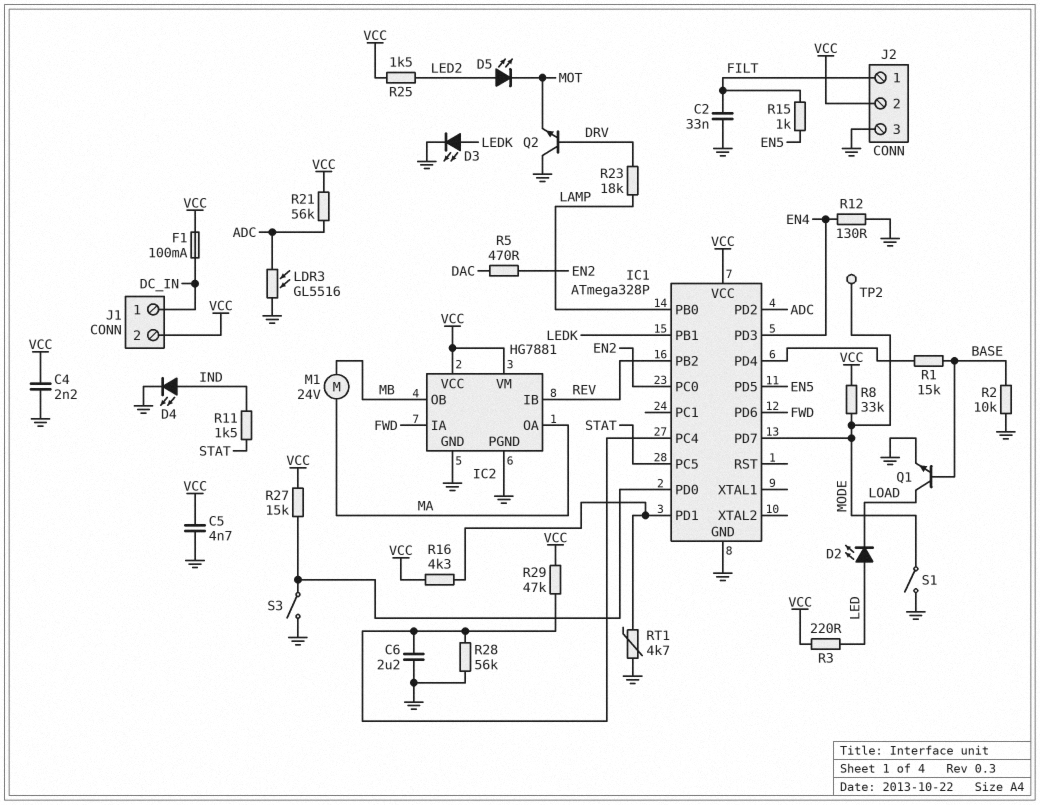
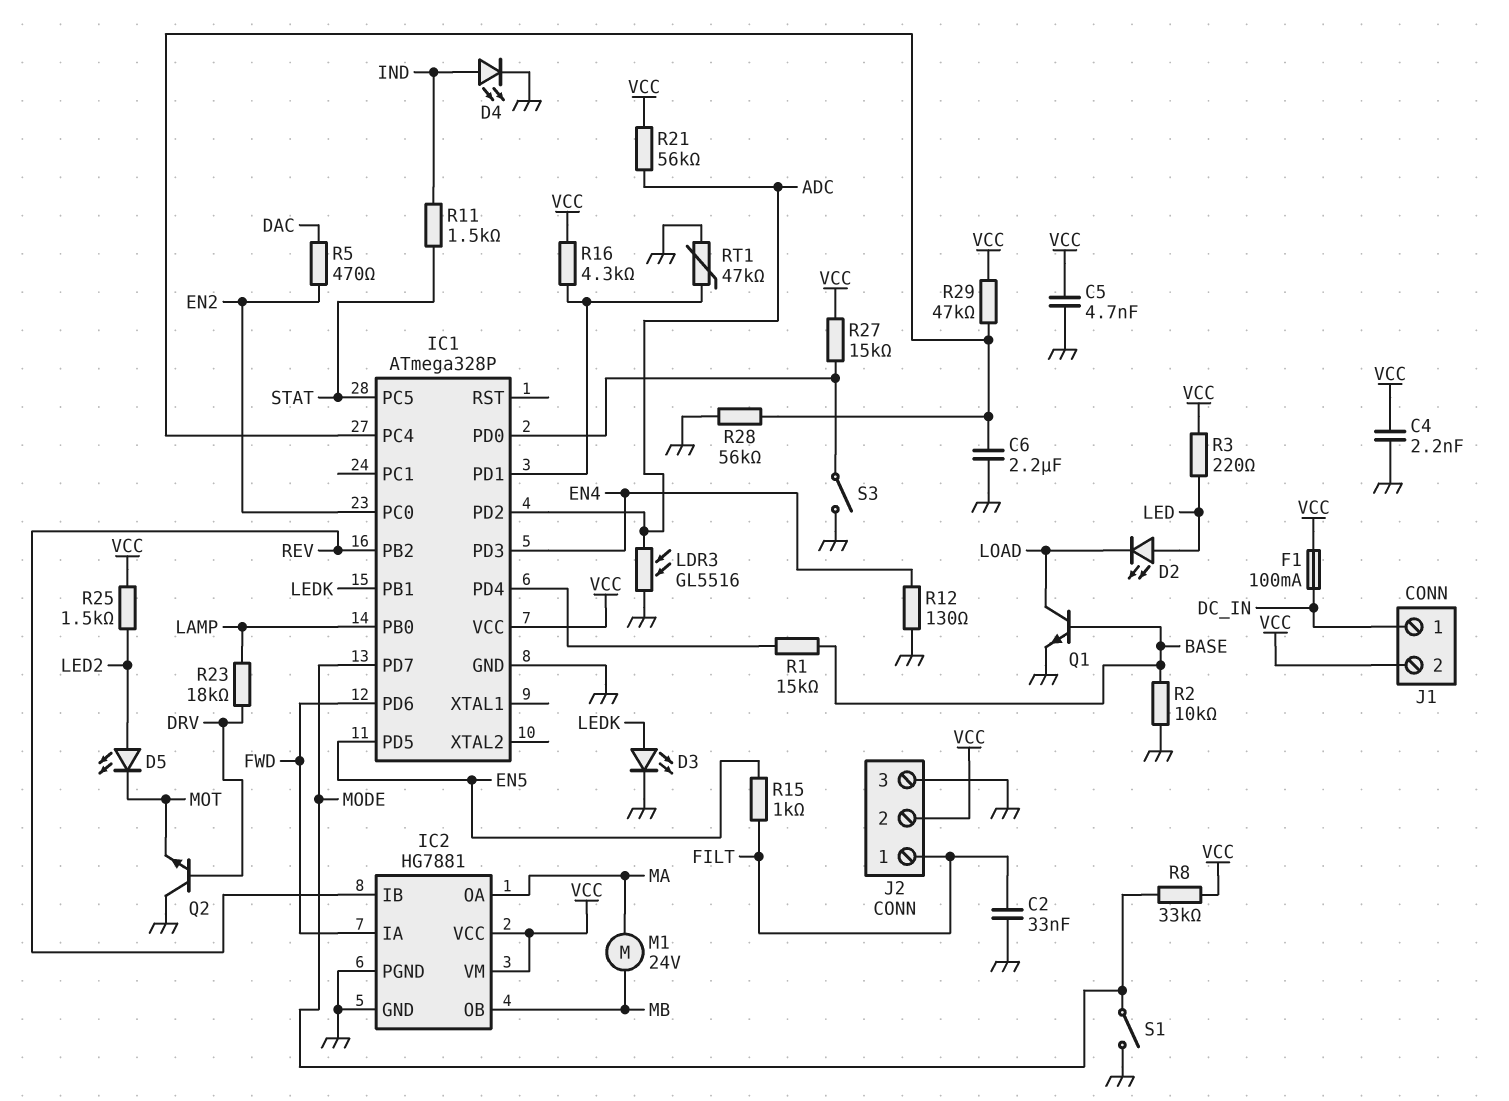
RT1: 4.7k (GND, IC1/PD1) -> 47k (GND, IC1/PD1)
TP2: test point (MODE) -> none

